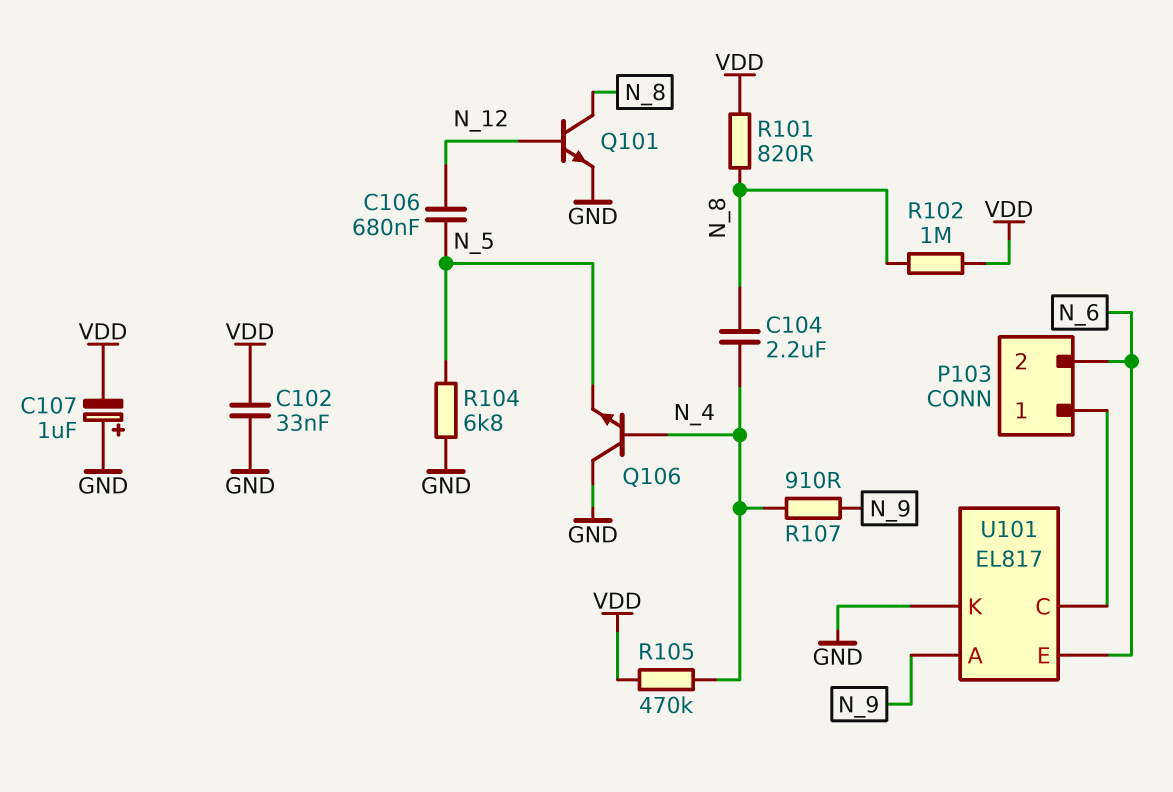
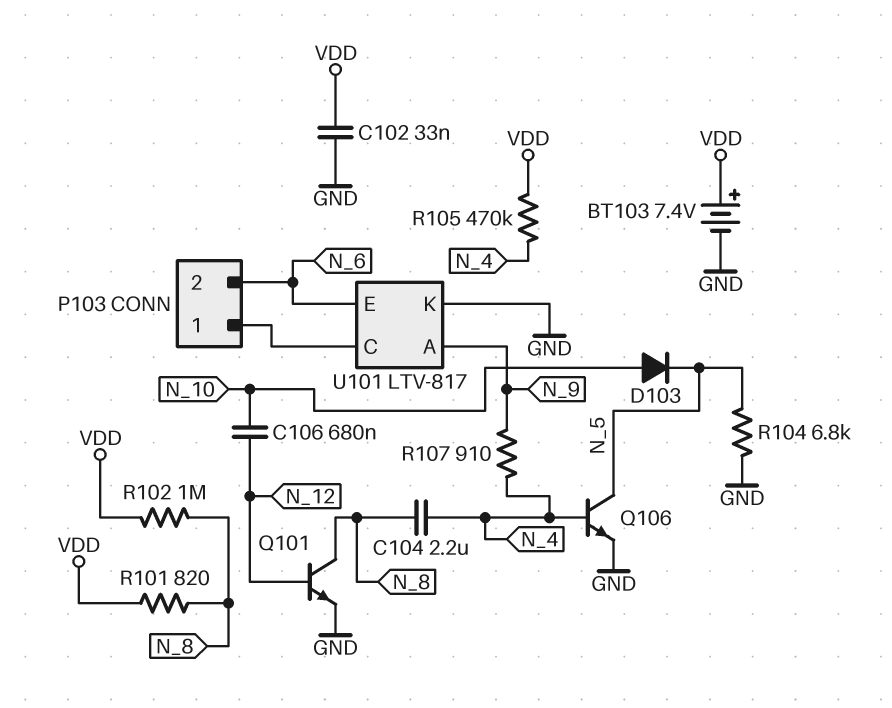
BT103: none -> 7.4V (plus VDD, minus GND)
C106: 680nF (N_5, N_12) -> 680nF (N_10, N_12)
C107: 1uF (plus GND, minus VDD) -> none
D103: none -> diode (A N_10, K N_5)
Q106: NPN (B N_4, C GND, E N_5) -> NPN (B N_4, C N_5, E GND)
U101: EL817 -> LTV-817

